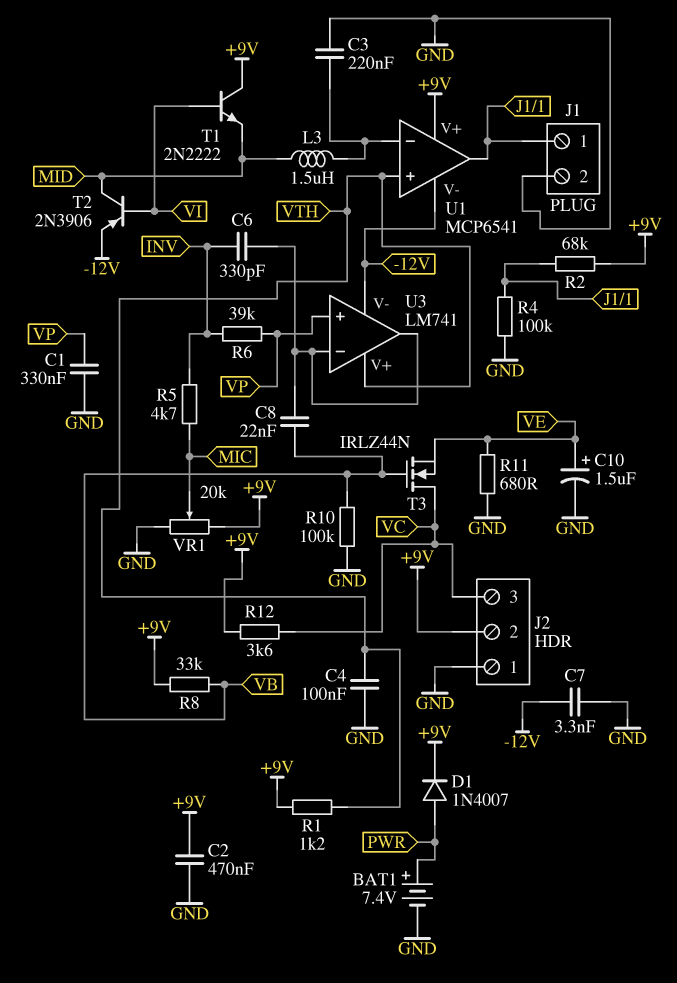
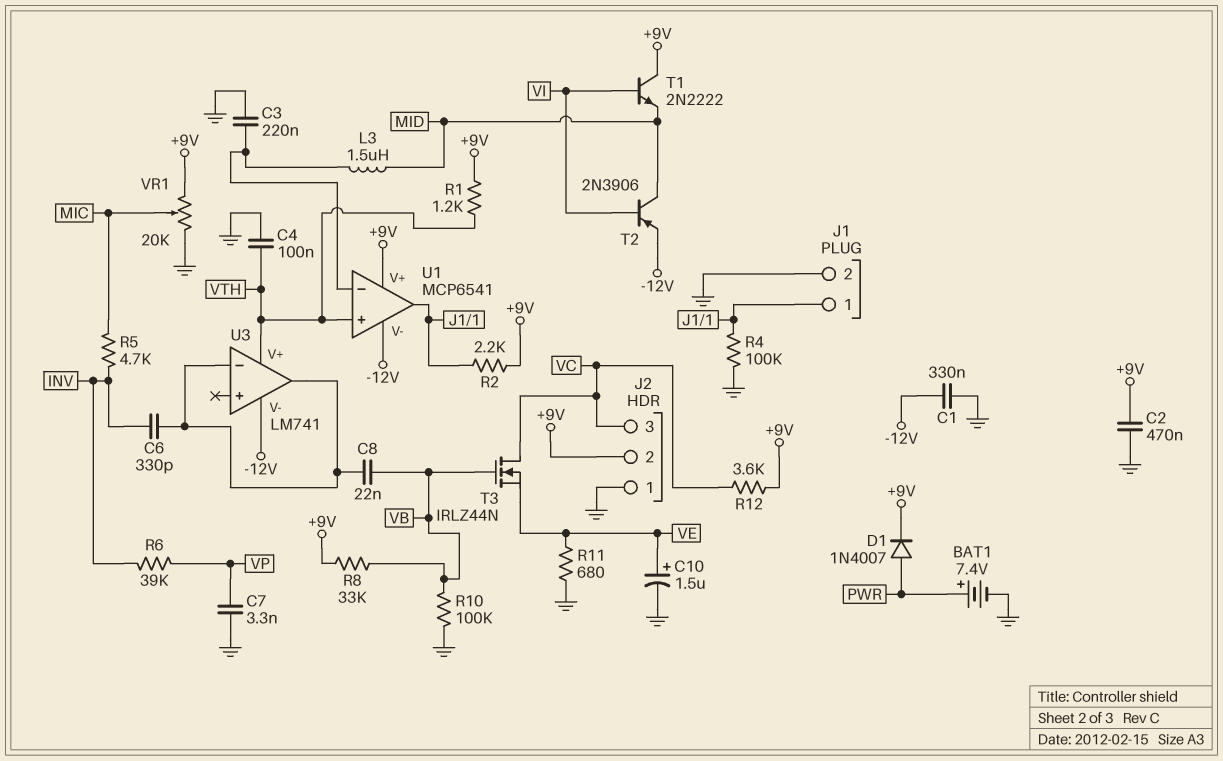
C1: 330nF (GND, VP) -> 330nF (-12V, GND)
C7: 3.3nF (-12V, GND) -> 3.3nF (GND, VP)
R2: 68k (+9V, J1/1) -> 2.2k (+9V, J1/1)
U3 pin in+: VP -> none

